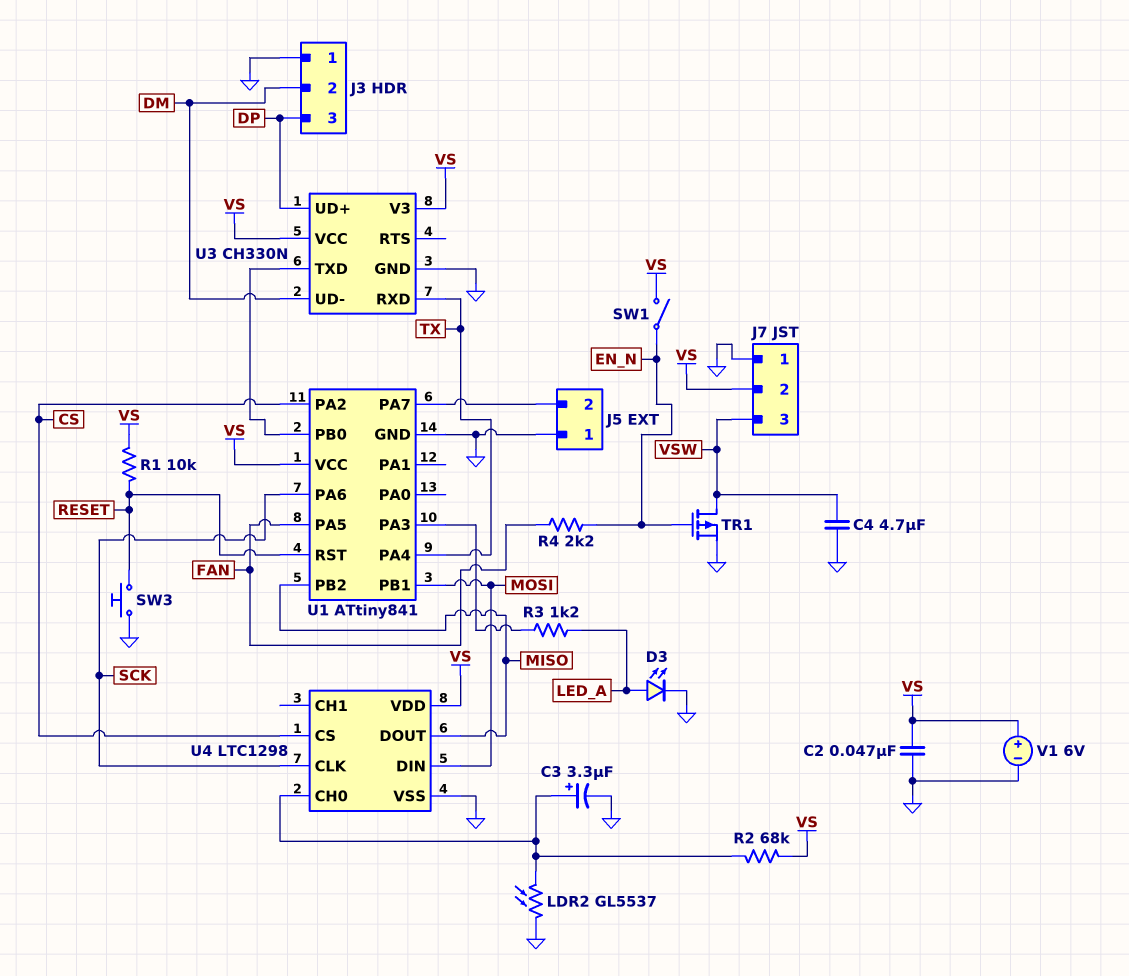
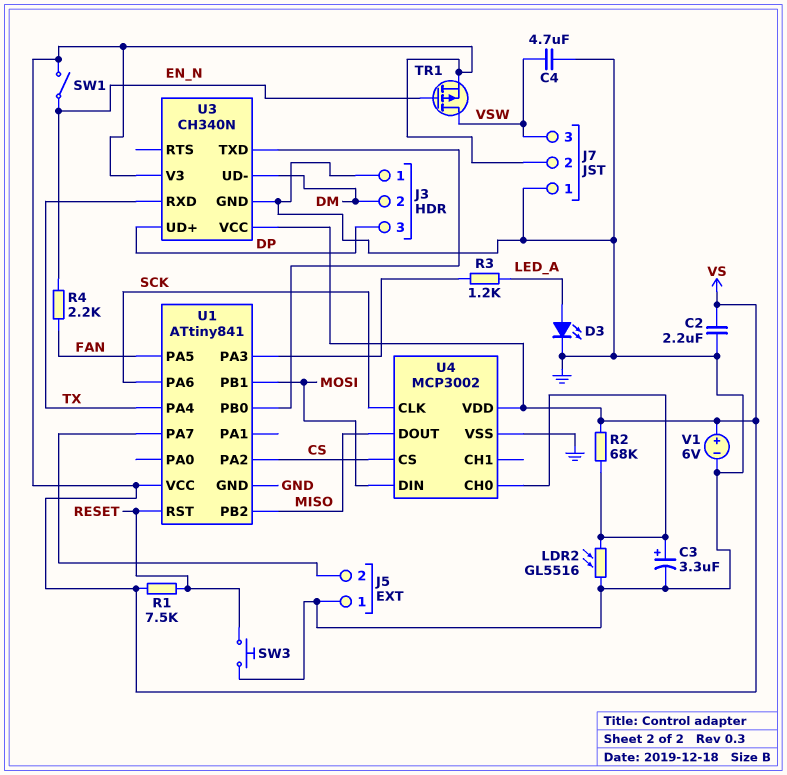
C2: 47nF (GND, VS) -> 2.2uF (GND, VS)
LDR2: GL5537 (GND, U4/CH0) -> GL5516 (GND, U4/CH0)
R1: 10k (RESET, VS) -> 7.5k (RESET, VS)
TR1: PMOS (G EN_N, D VSW, S GND) -> PMOS (G EN_N, D VSW, S VS)
U3: CH330N -> CH340N
U4: LTC1298 -> MCP3002

